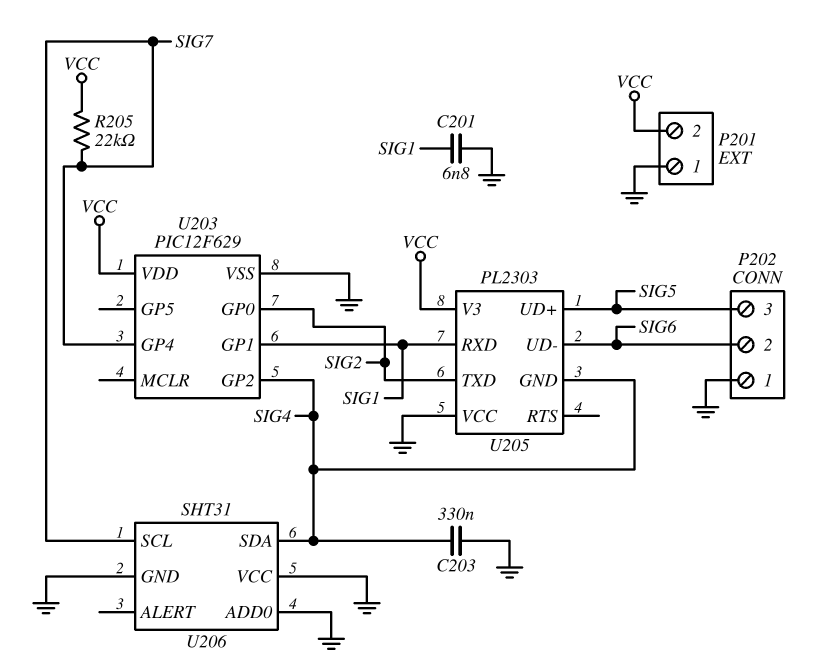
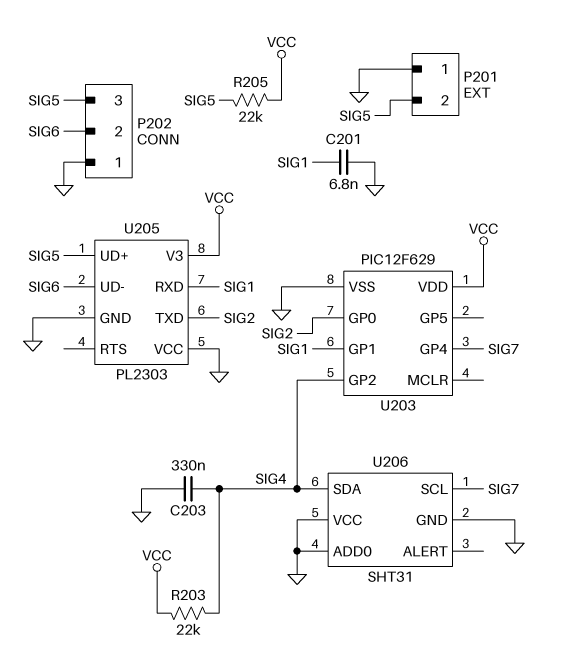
P201 pin 2: VCC -> SIG5
R203: none -> 22k (SIG4, VCC)
R205: 22k (SIG7, VCC) -> 22k (SIG5, VCC)
U205 pin GND: SIG4 -> GND

